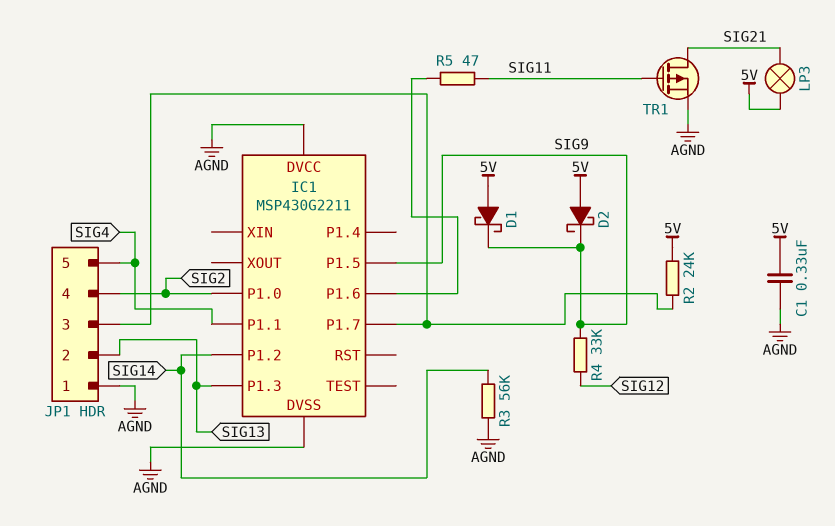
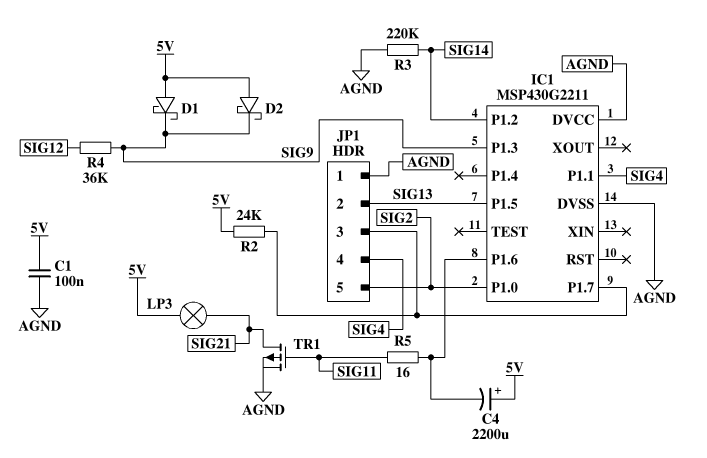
C1: 330nF (5V, AGND) -> 100nF (5V, AGND)
C4: none -> 2200uF (plus 5V, minus IC1/P1.6)
IC1 pin P1.3: SIG13 -> SIG9
IC1 pin P1.5: SIG9 -> SIG13
JP1 pin 4: SIG2 -> SIG4
JP1 pin 5: SIG4 -> SIG2
R3: 56k (AGND, SIG14) -> 220k (AGND, SIG14)
R4: 33k (SIG9, SIG12) -> 36k (SIG9, SIG12)
R5: 47 (IC1/P1.6, SIG11) -> 16 (IC1/P1.6, SIG11)

